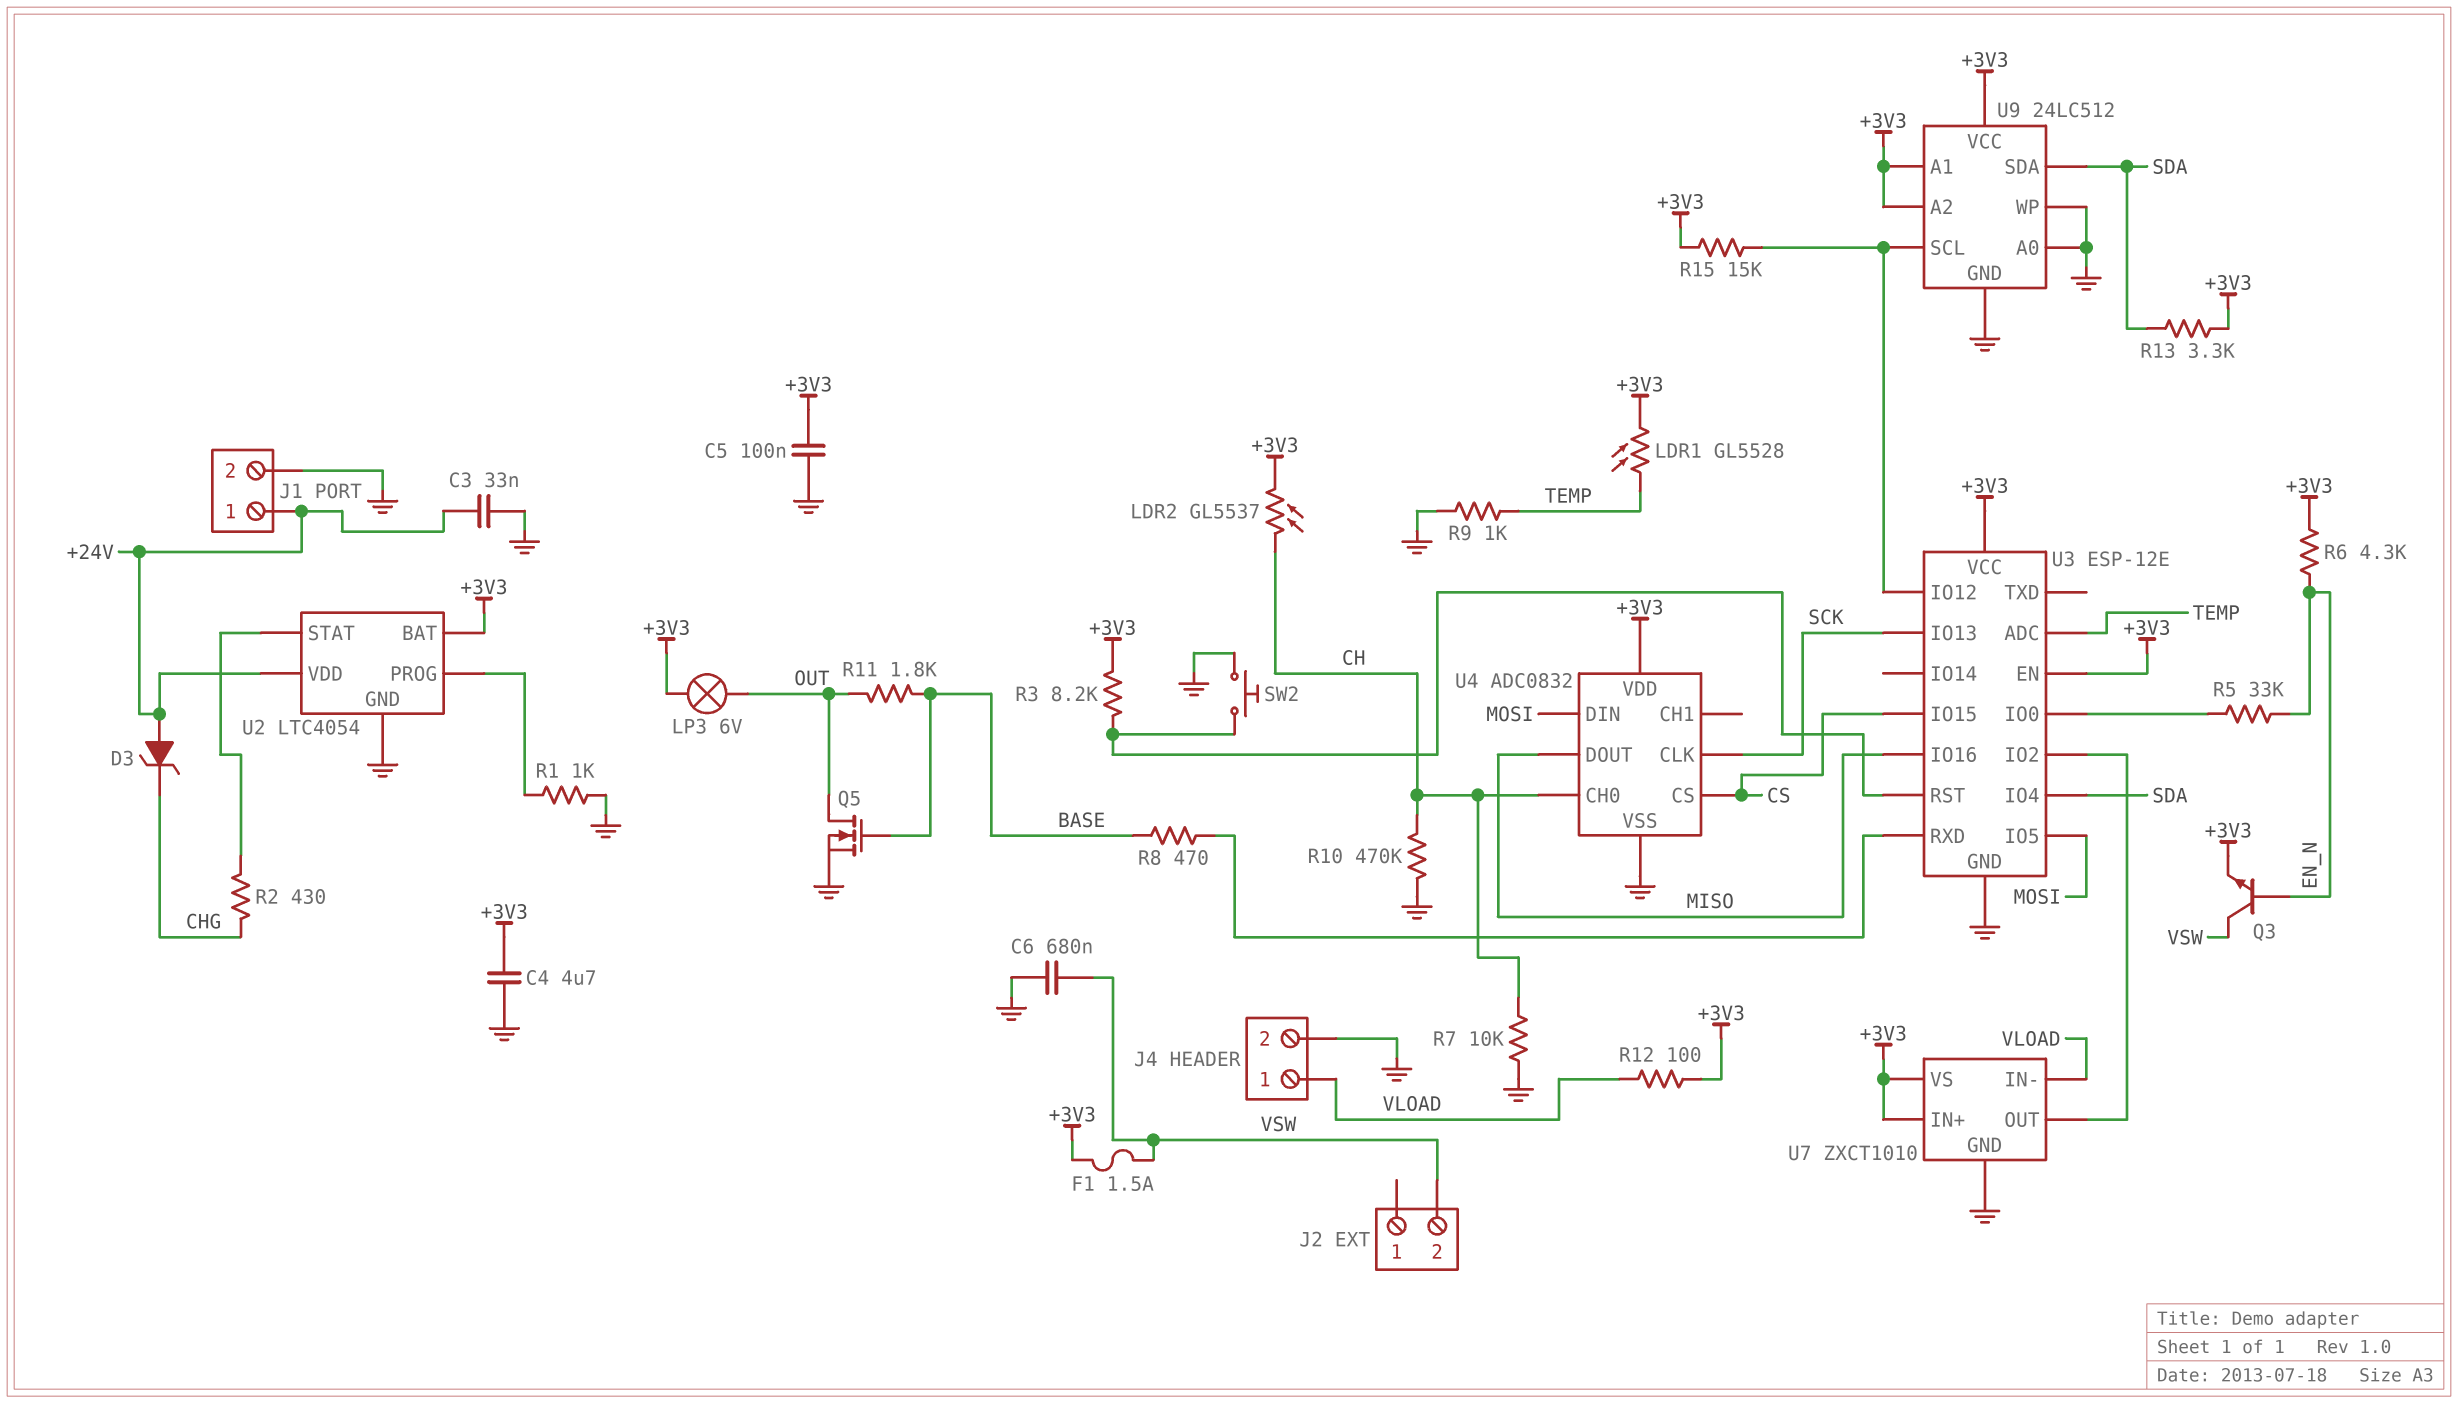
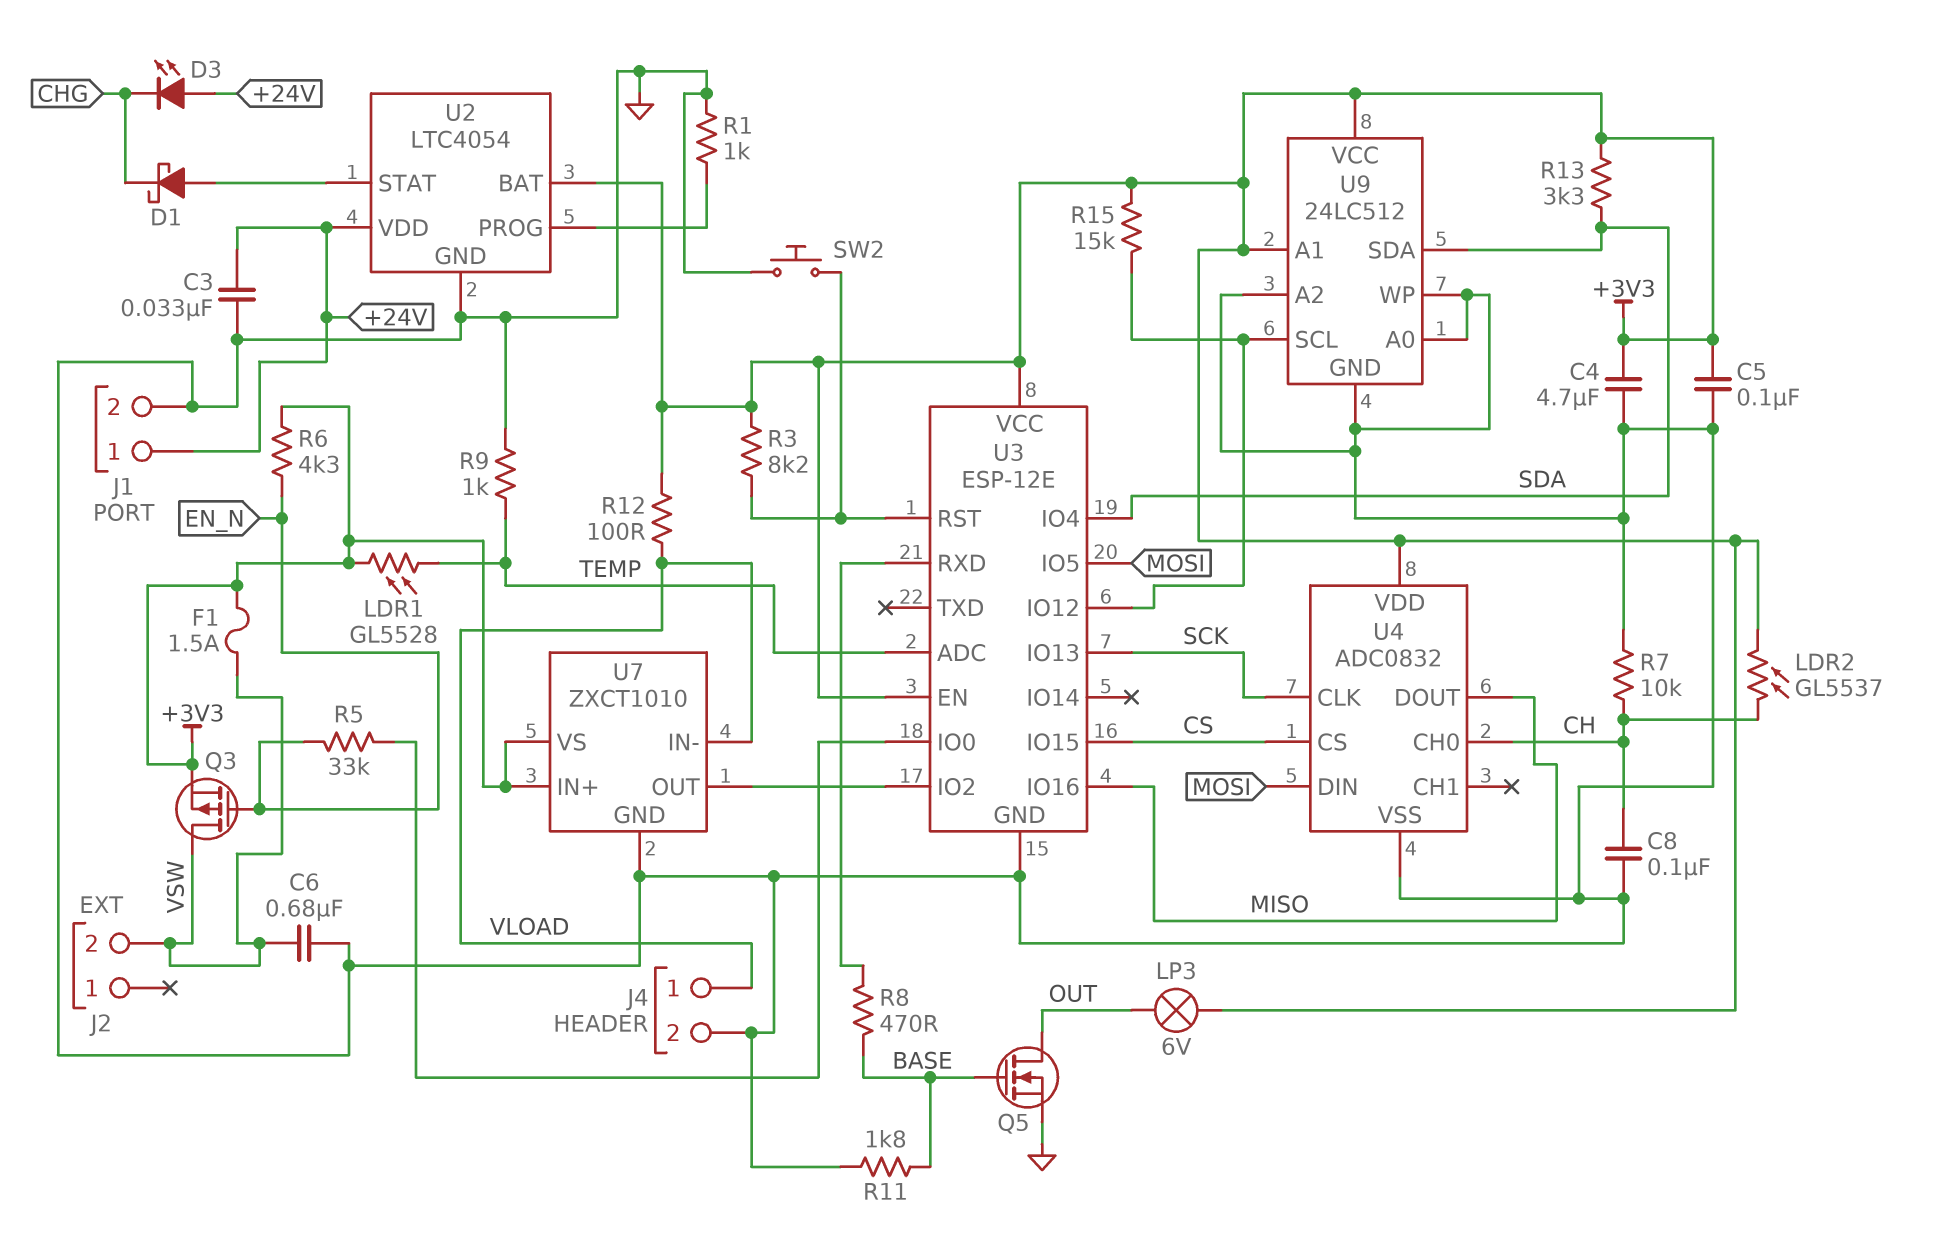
C8: none -> 100nF (CH, GND)
D1: none -> schottky (A U2/STAT, K CHG)
D3: zener (A +24V, K CHG) -> LED (A +24V, K CHG)
Q3: NPN (B EN_N, C VSW, E +3V3) -> PMOS (G EN_N, D VSW, S +3V3)
R2: 430 (CHG, U2/STAT) -> none
R10: 470k (CH, GND) -> none
R11: 1.8k (BASE, OUT) -> 1.8k (BASE, GND)
U9 pin A2: +3V3 -> GND

